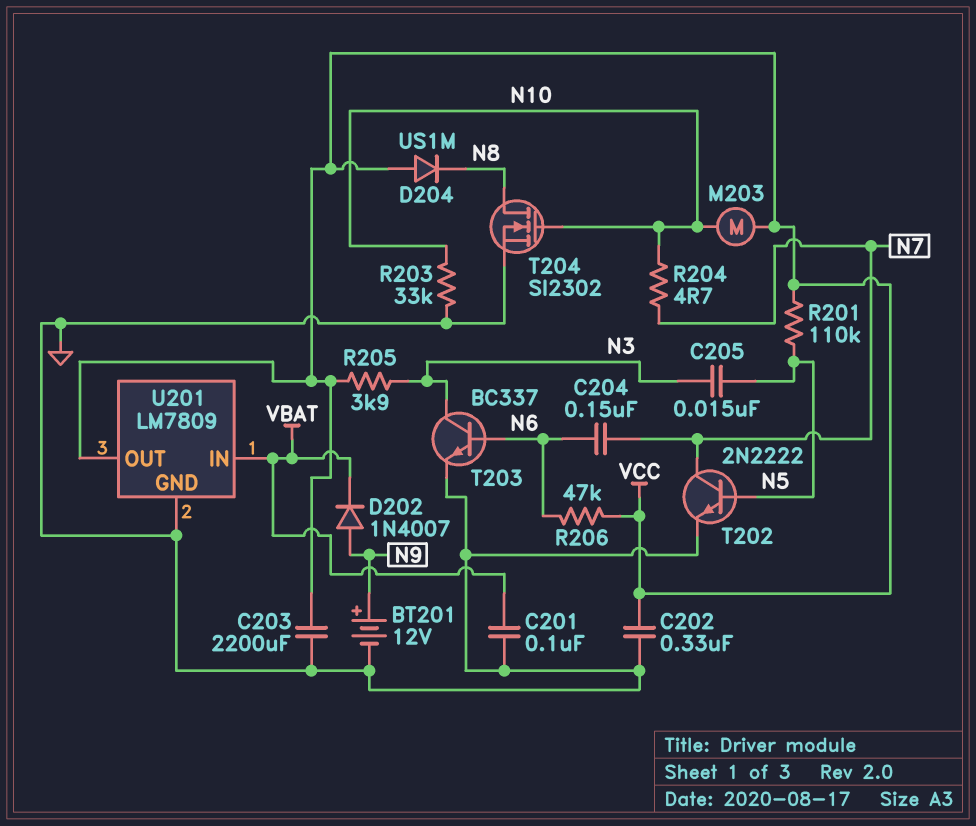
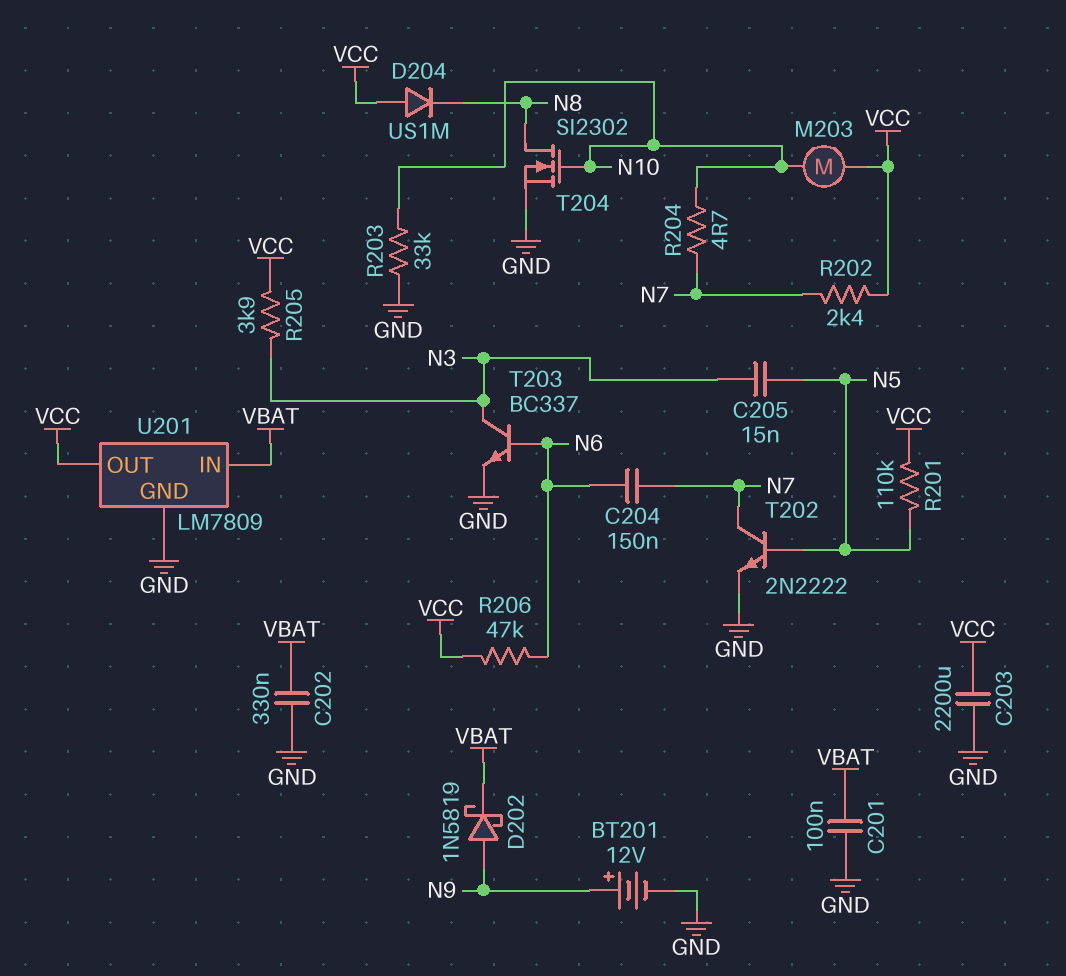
C202: 330nF (GND, VCC) -> 330nF (GND, VBAT)
D202: diode 1N4007 (A N9, K VBAT) -> schottky 1N5819 (A N9, K VBAT)
R202: none -> 2.4k (N7, VCC)

